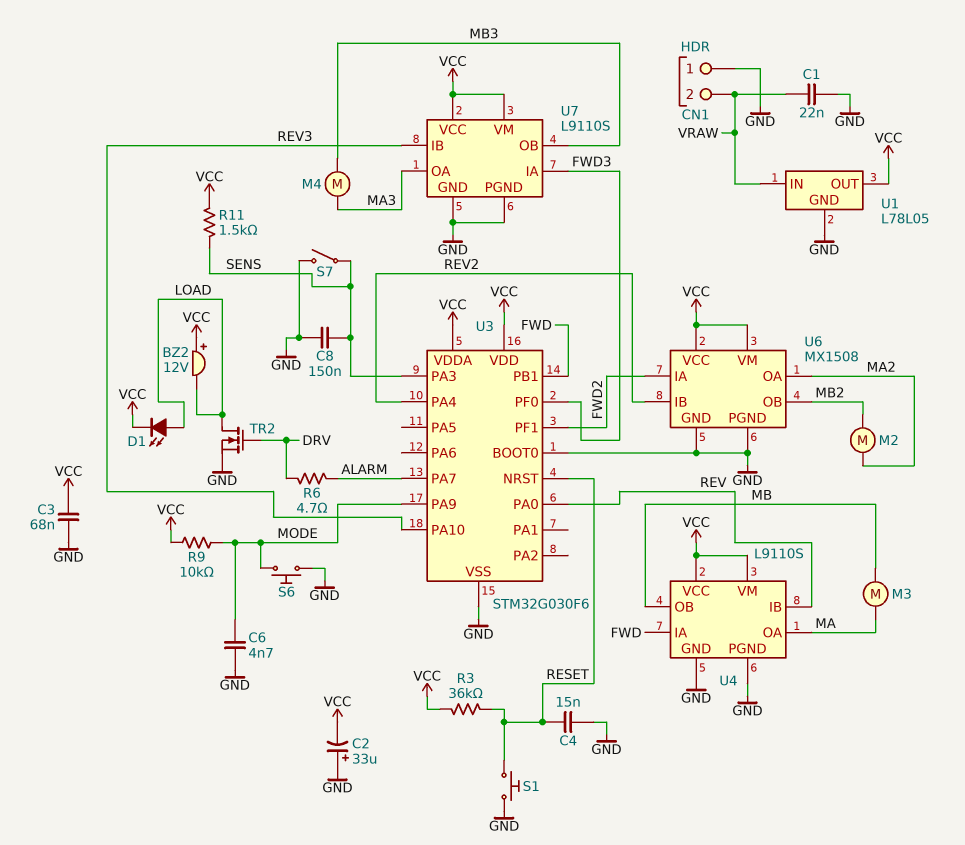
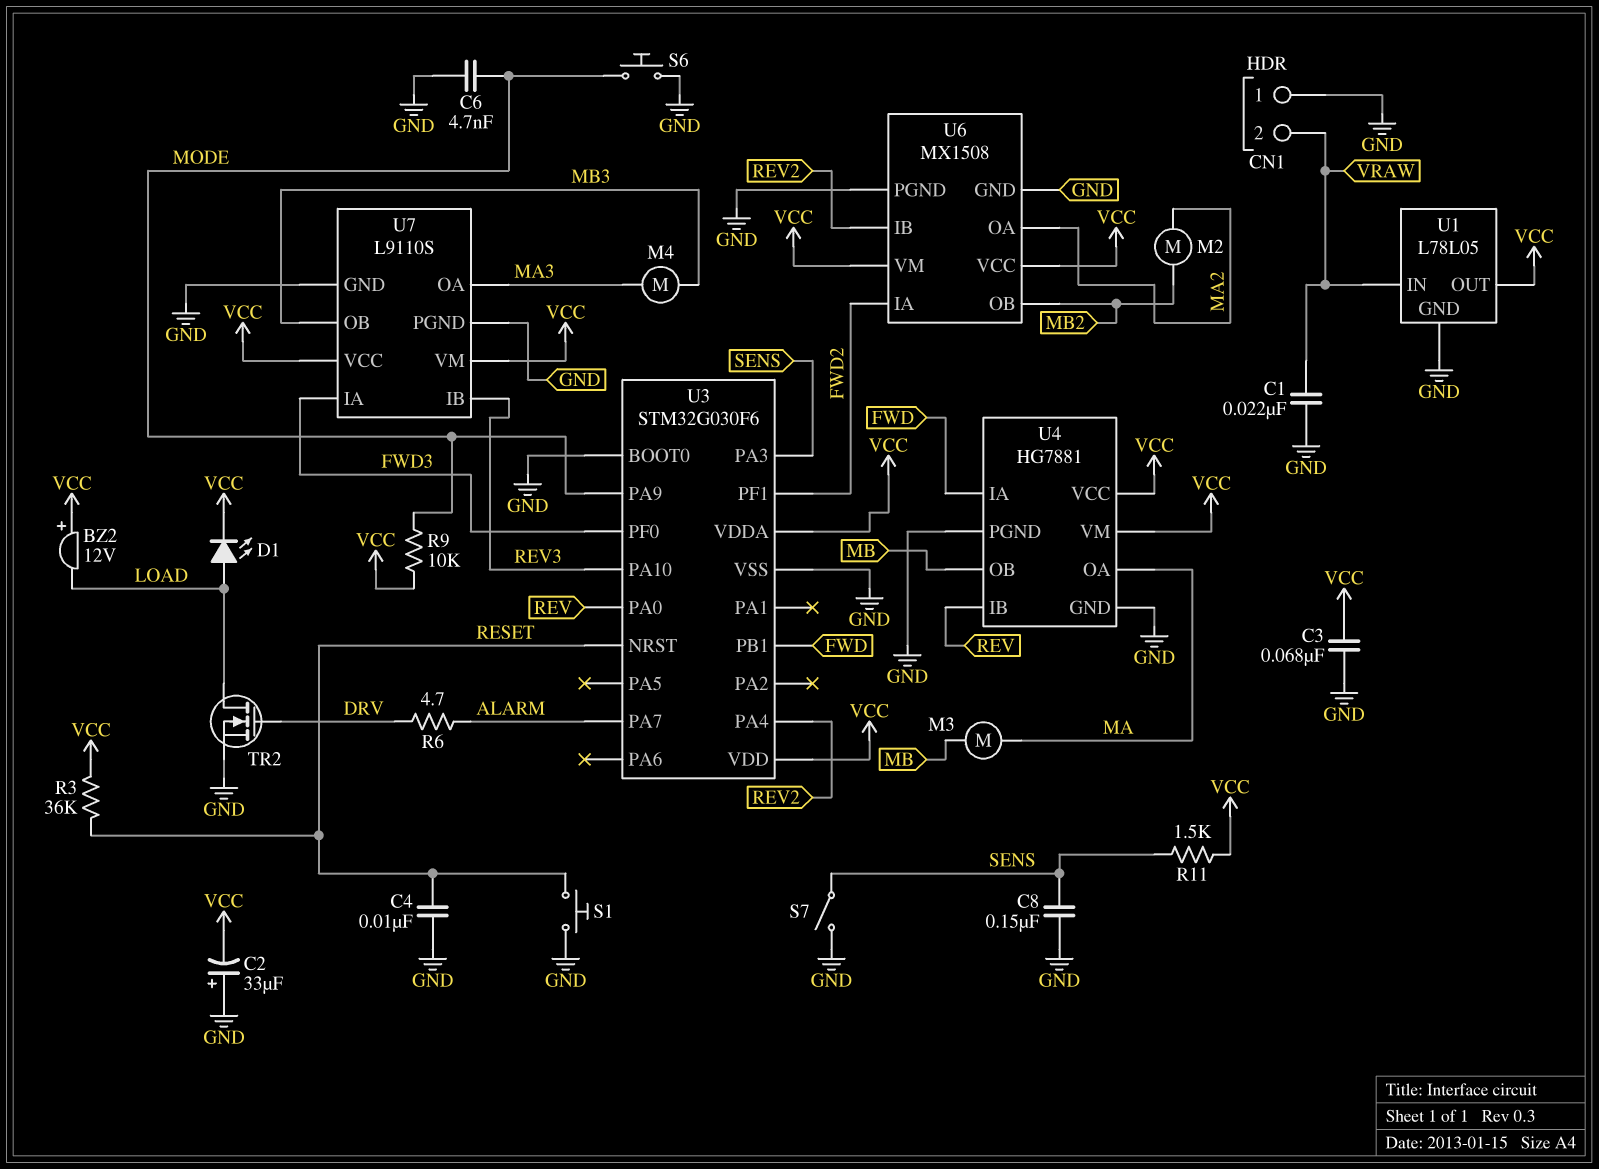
C4: 15nF (GND, RESET) -> 10nF (GND, RESET)
U4: L9110S -> HG7881

